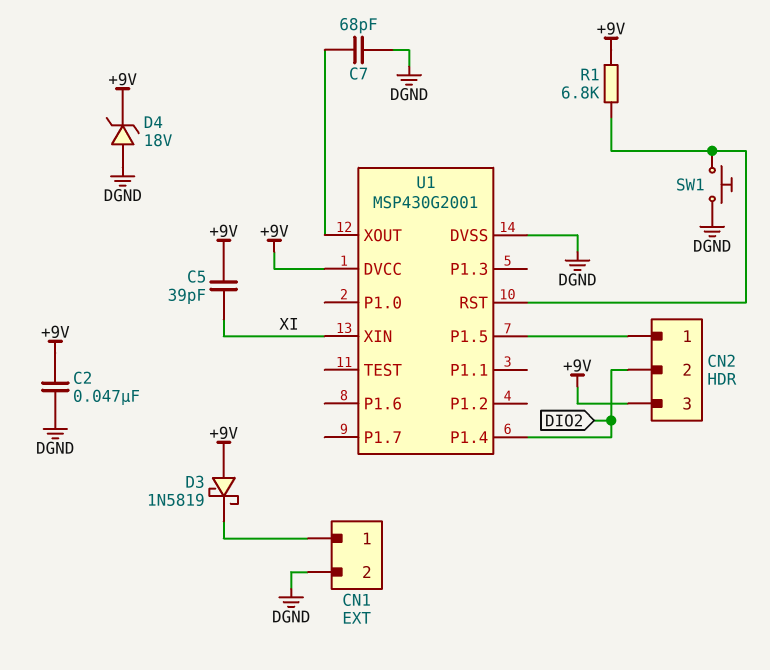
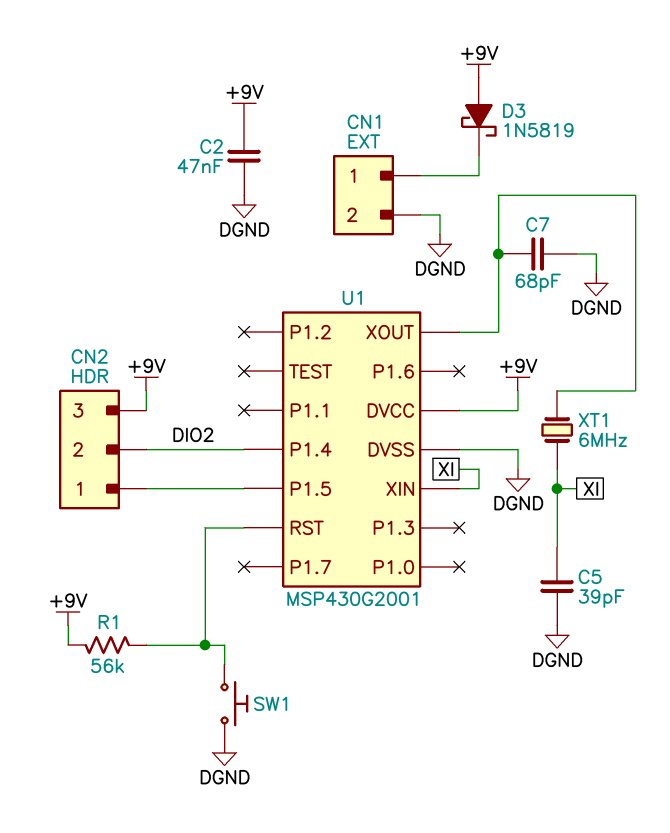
C5: 39pF (+9V, XI) -> 39pF (DGND, XI)
D4: zener 18V (A DGND, K +9V) -> none
R1: 6.8k (+9V, U1/RST) -> 56k (+9V, U1/RST)
XT1: none -> 6MHz (U1/XOUT, XI)

